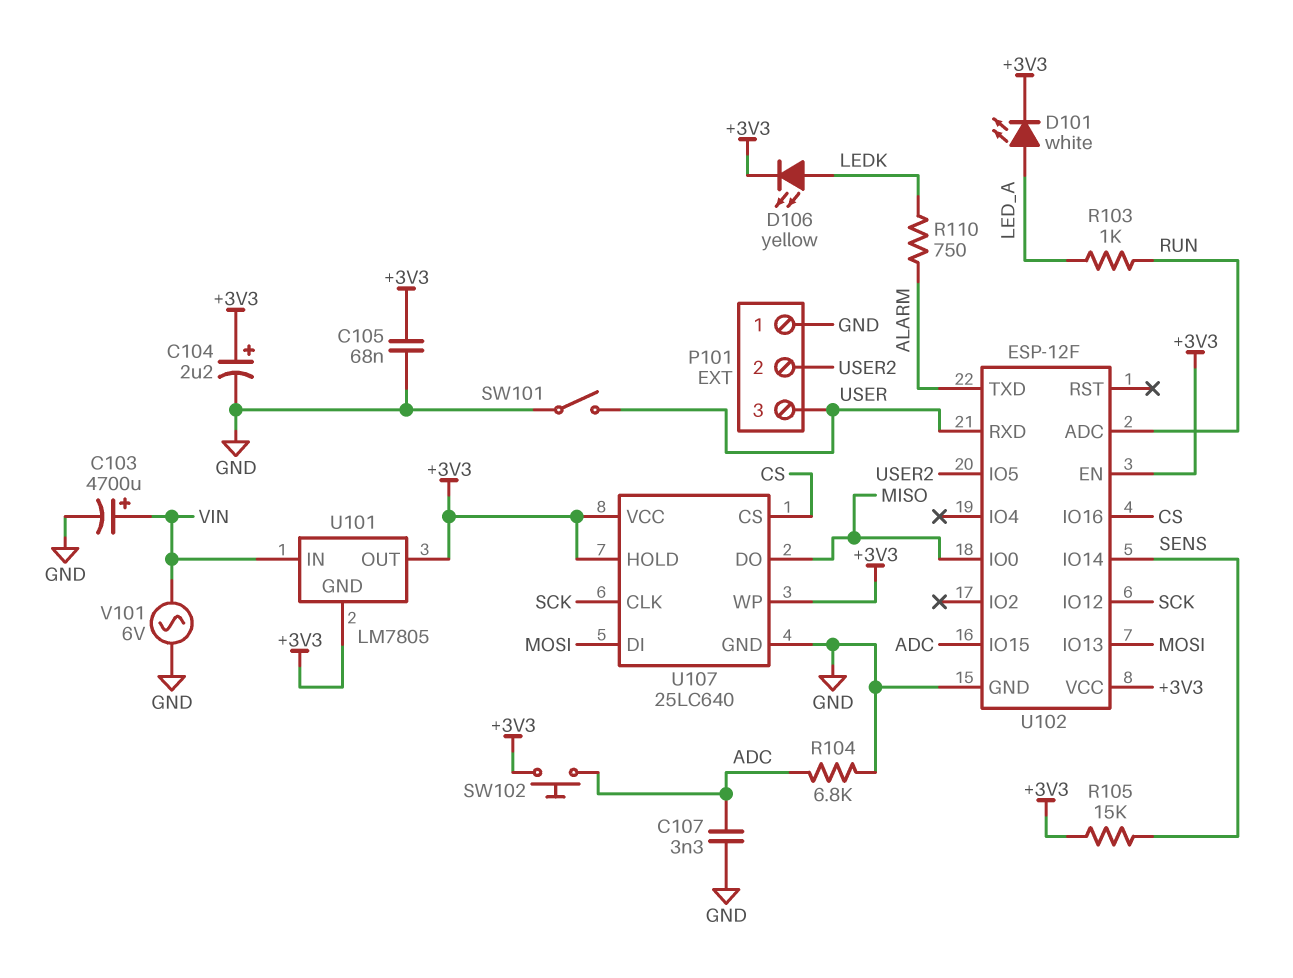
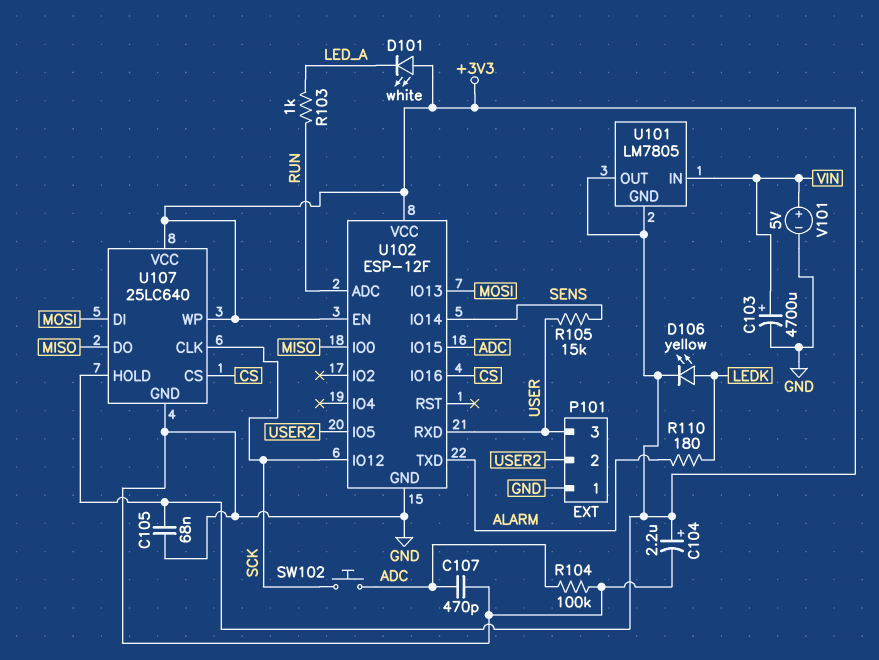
C107: 3.3nF (ADC, GND) -> 470pF (ADC, GND)
D101: LED white (A LED_A, K +3V3) -> LED white (A +3V3, K LED_A)
R104: 6.8k (ADC, GND) -> 100k (ADC, GND)
R105: 15k (+3V3, SENS) -> 15k (SENS, USER)
R110: 750 (ALARM, LEDK) -> 180 (ALARM, LEDK)
SW101: switch (GND, USER) -> none
SW102: button (+3V3, ADC) -> button (ADC, SCK)
V101: AC 6V (GND, VIN) -> 5V (plus VIN, minus GND)

